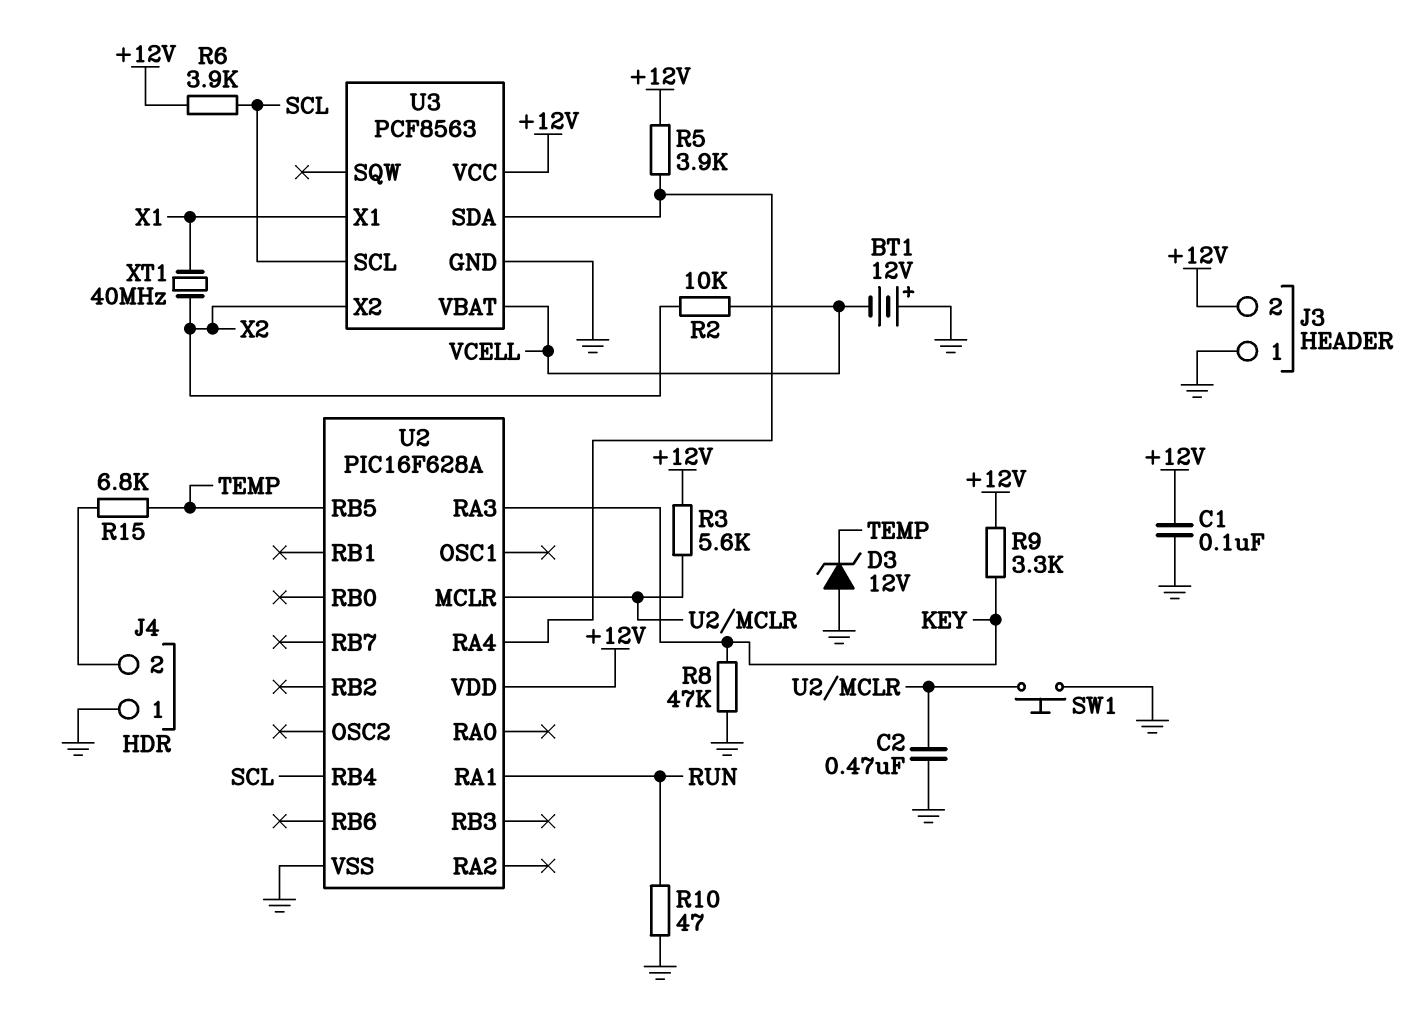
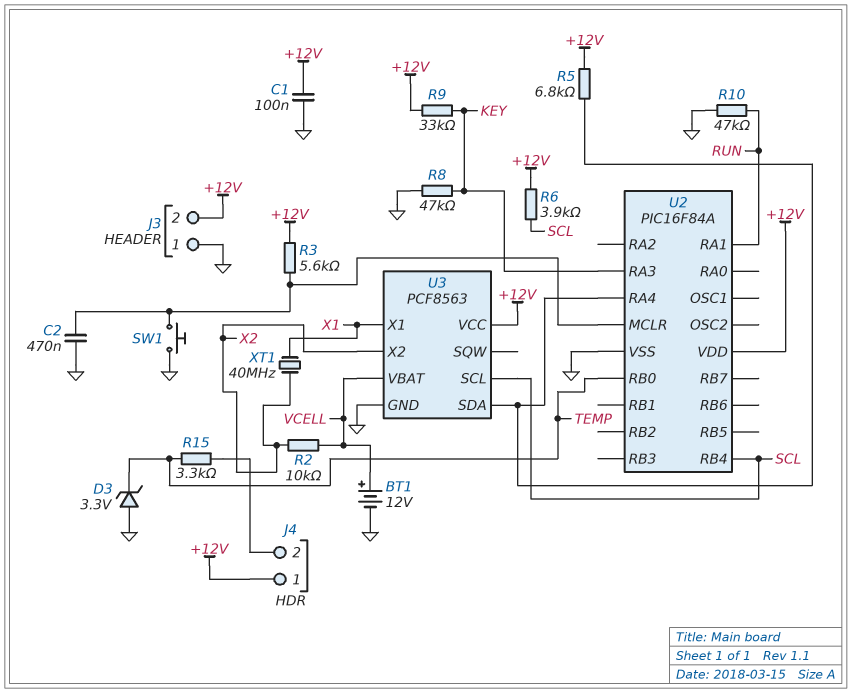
BT1: 12V (plus GND, minus VCELL) -> 12V (plus VCELL, minus GND)
D3: zener 12V (A GND, K TEMP) -> zener 3.3V (A GND, K TEMP)
J4 pin 1: GND -> +12V
R5: 3.9k (+12V, U2/RA4) -> 6.8k (+12V, U2/RA4)
R9: 3.3k (+12V, KEY) -> 33k (+12V, KEY)
R10: 47 (GND, RUN) -> 47k (GND, RUN)
R15: 6.8k (J4/2, TEMP) -> 3.3k (J4/2, TEMP)
U2: PIC16F628A -> PIC16F84A
U2 pin RB0: none -> TEMP
U2 pin RB5: TEMP -> none

